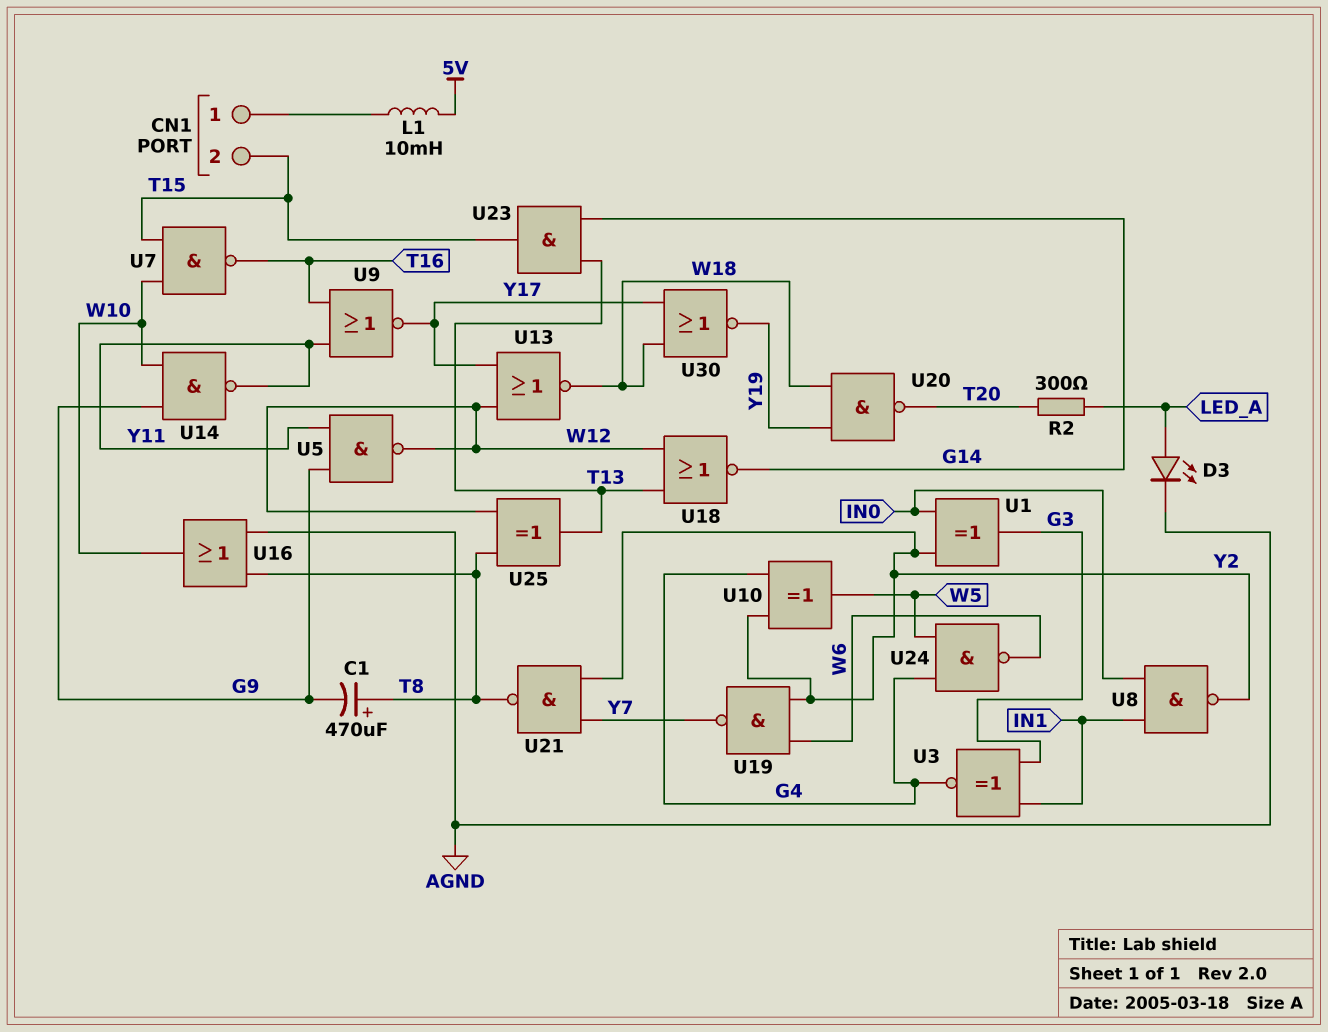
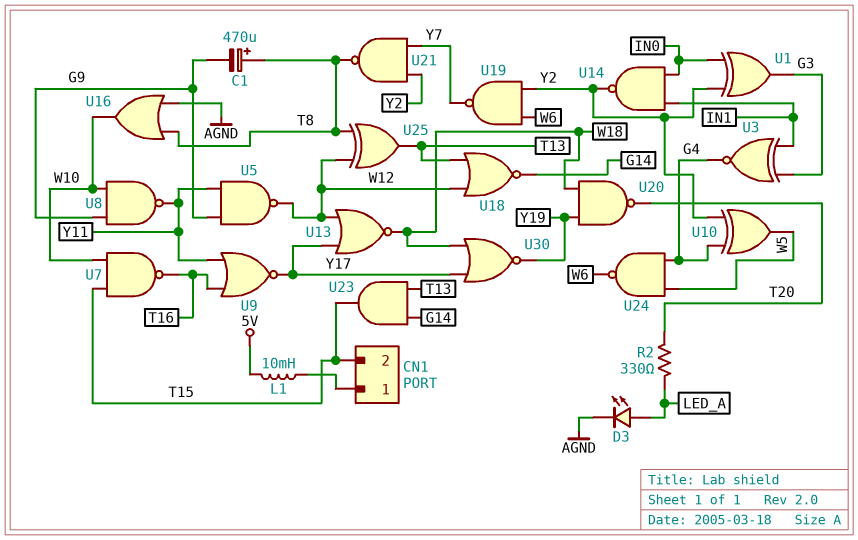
R2: 300 (LED_A, T20) -> 330 (LED_A, T20)
U8: NAND (in IN0, in IN1, out Y2) -> NAND (in G9, in W10, out Y11)
U14: NAND (in G9, in W10, out Y11) -> NAND (in IN0, in IN1, out Y2)

